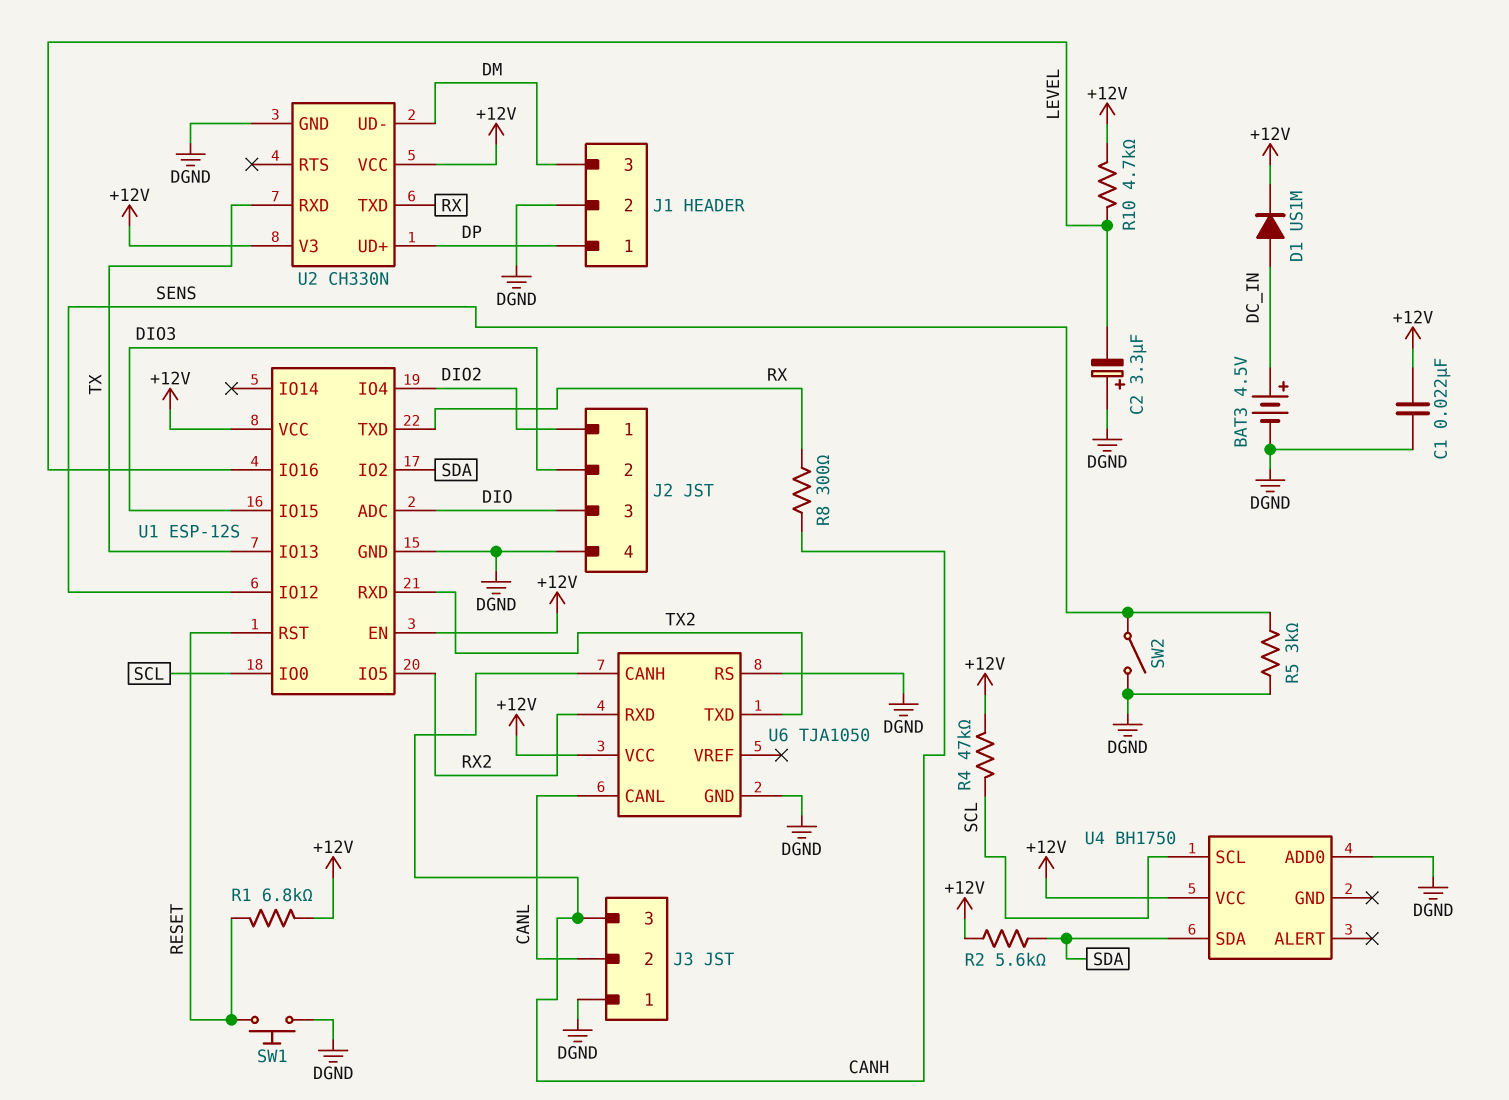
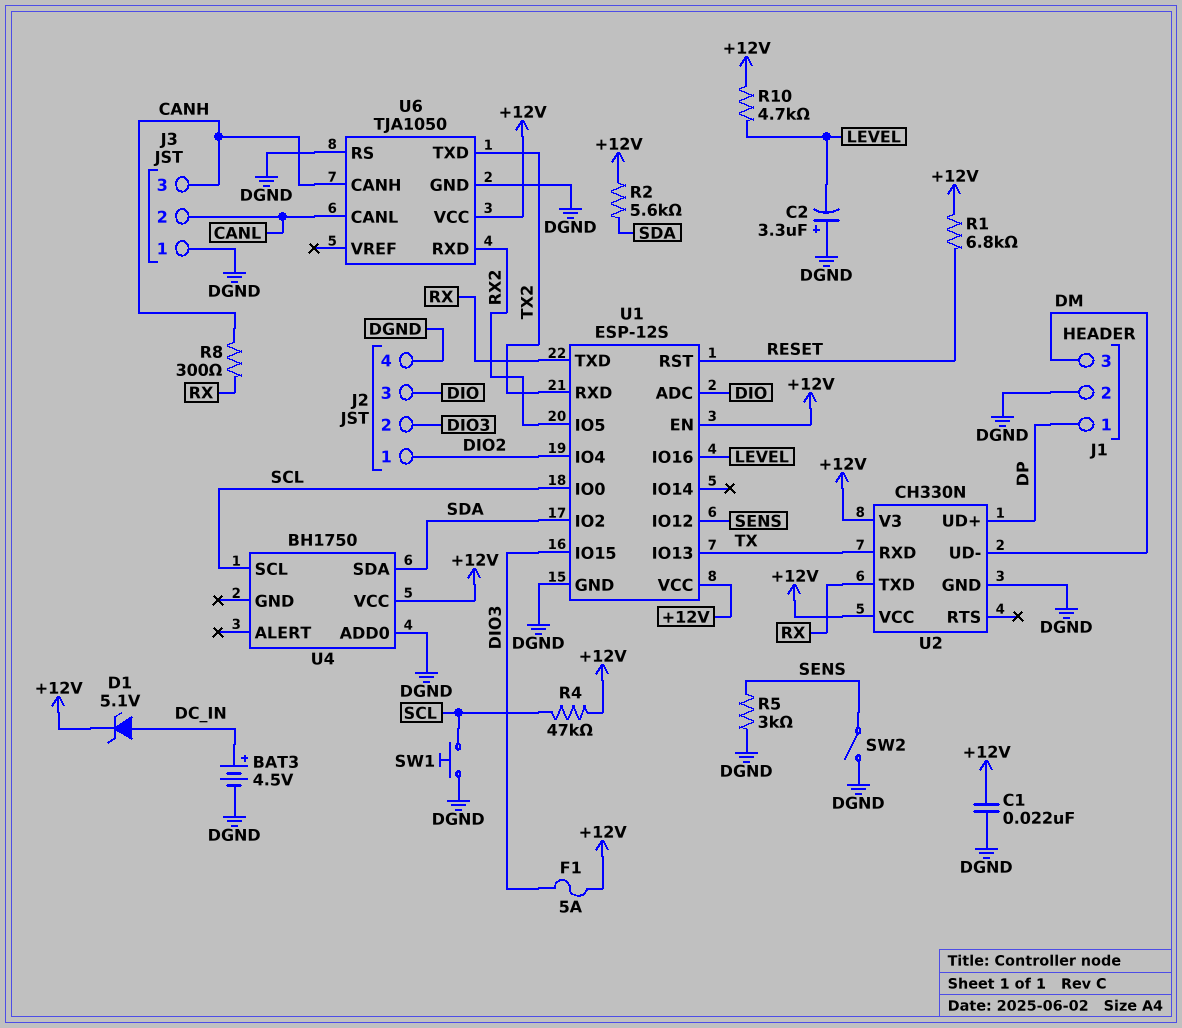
D1: diode US1M (A DC_IN, K +12V) -> zener 5.1V (A DC_IN, K +12V)
F1: none -> 5A (+12V, DIO3)
SW1: button (DGND, RESET) -> button (DGND, SCL)

